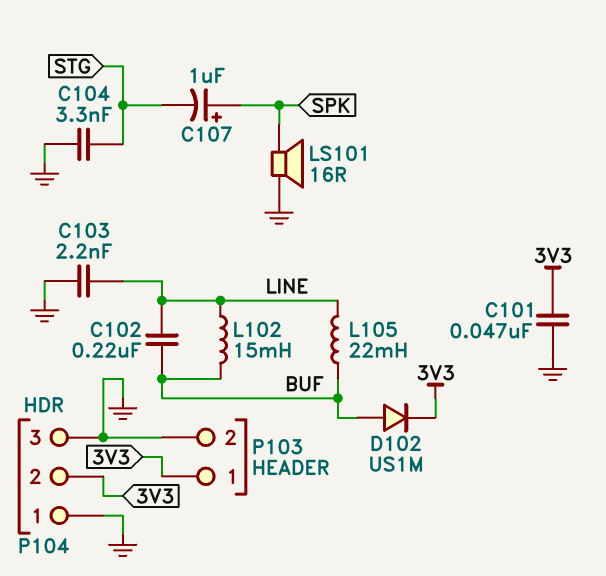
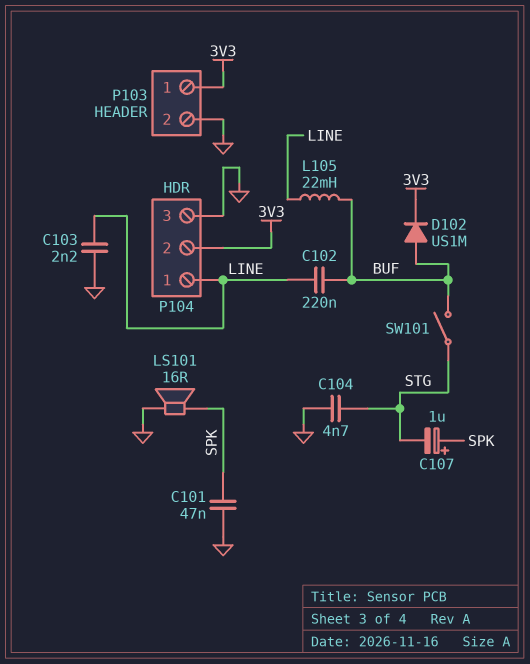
C101: 47nF (3V3, GND) -> 47nF (GND, SPK)
C104: 3.3nF (GND, STG) -> 4.7nF (GND, STG)
L102: 15mH (BUF, LINE) -> none
P104 pin 1: GND -> LINE
SW101: none -> switch (BUF, STG)

